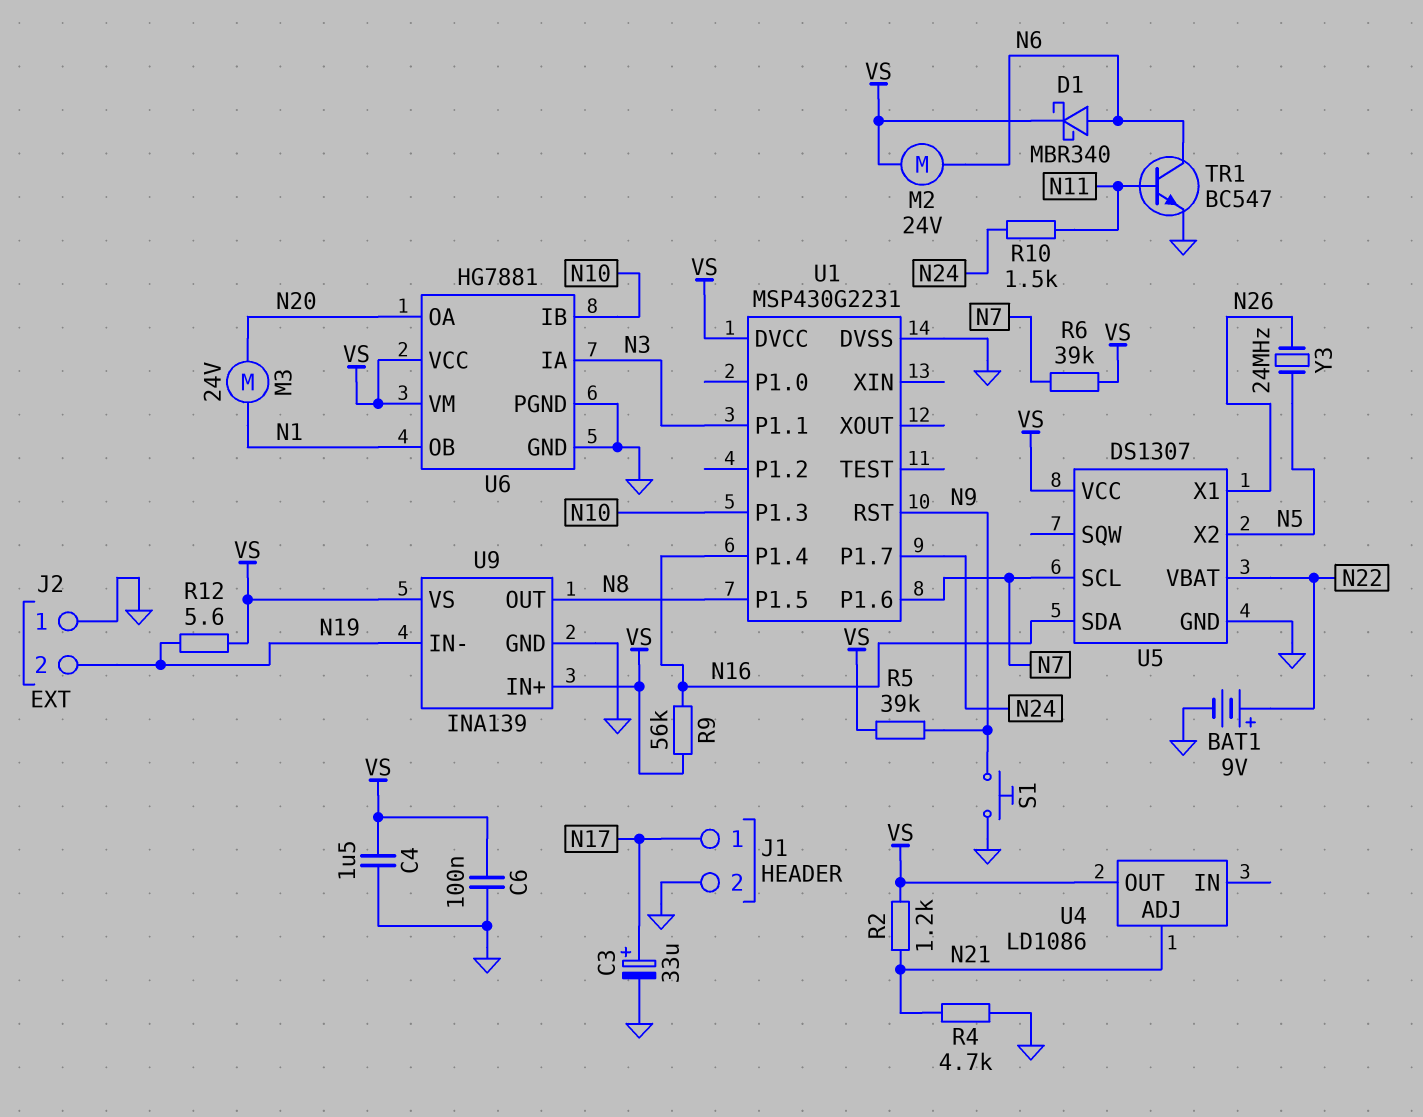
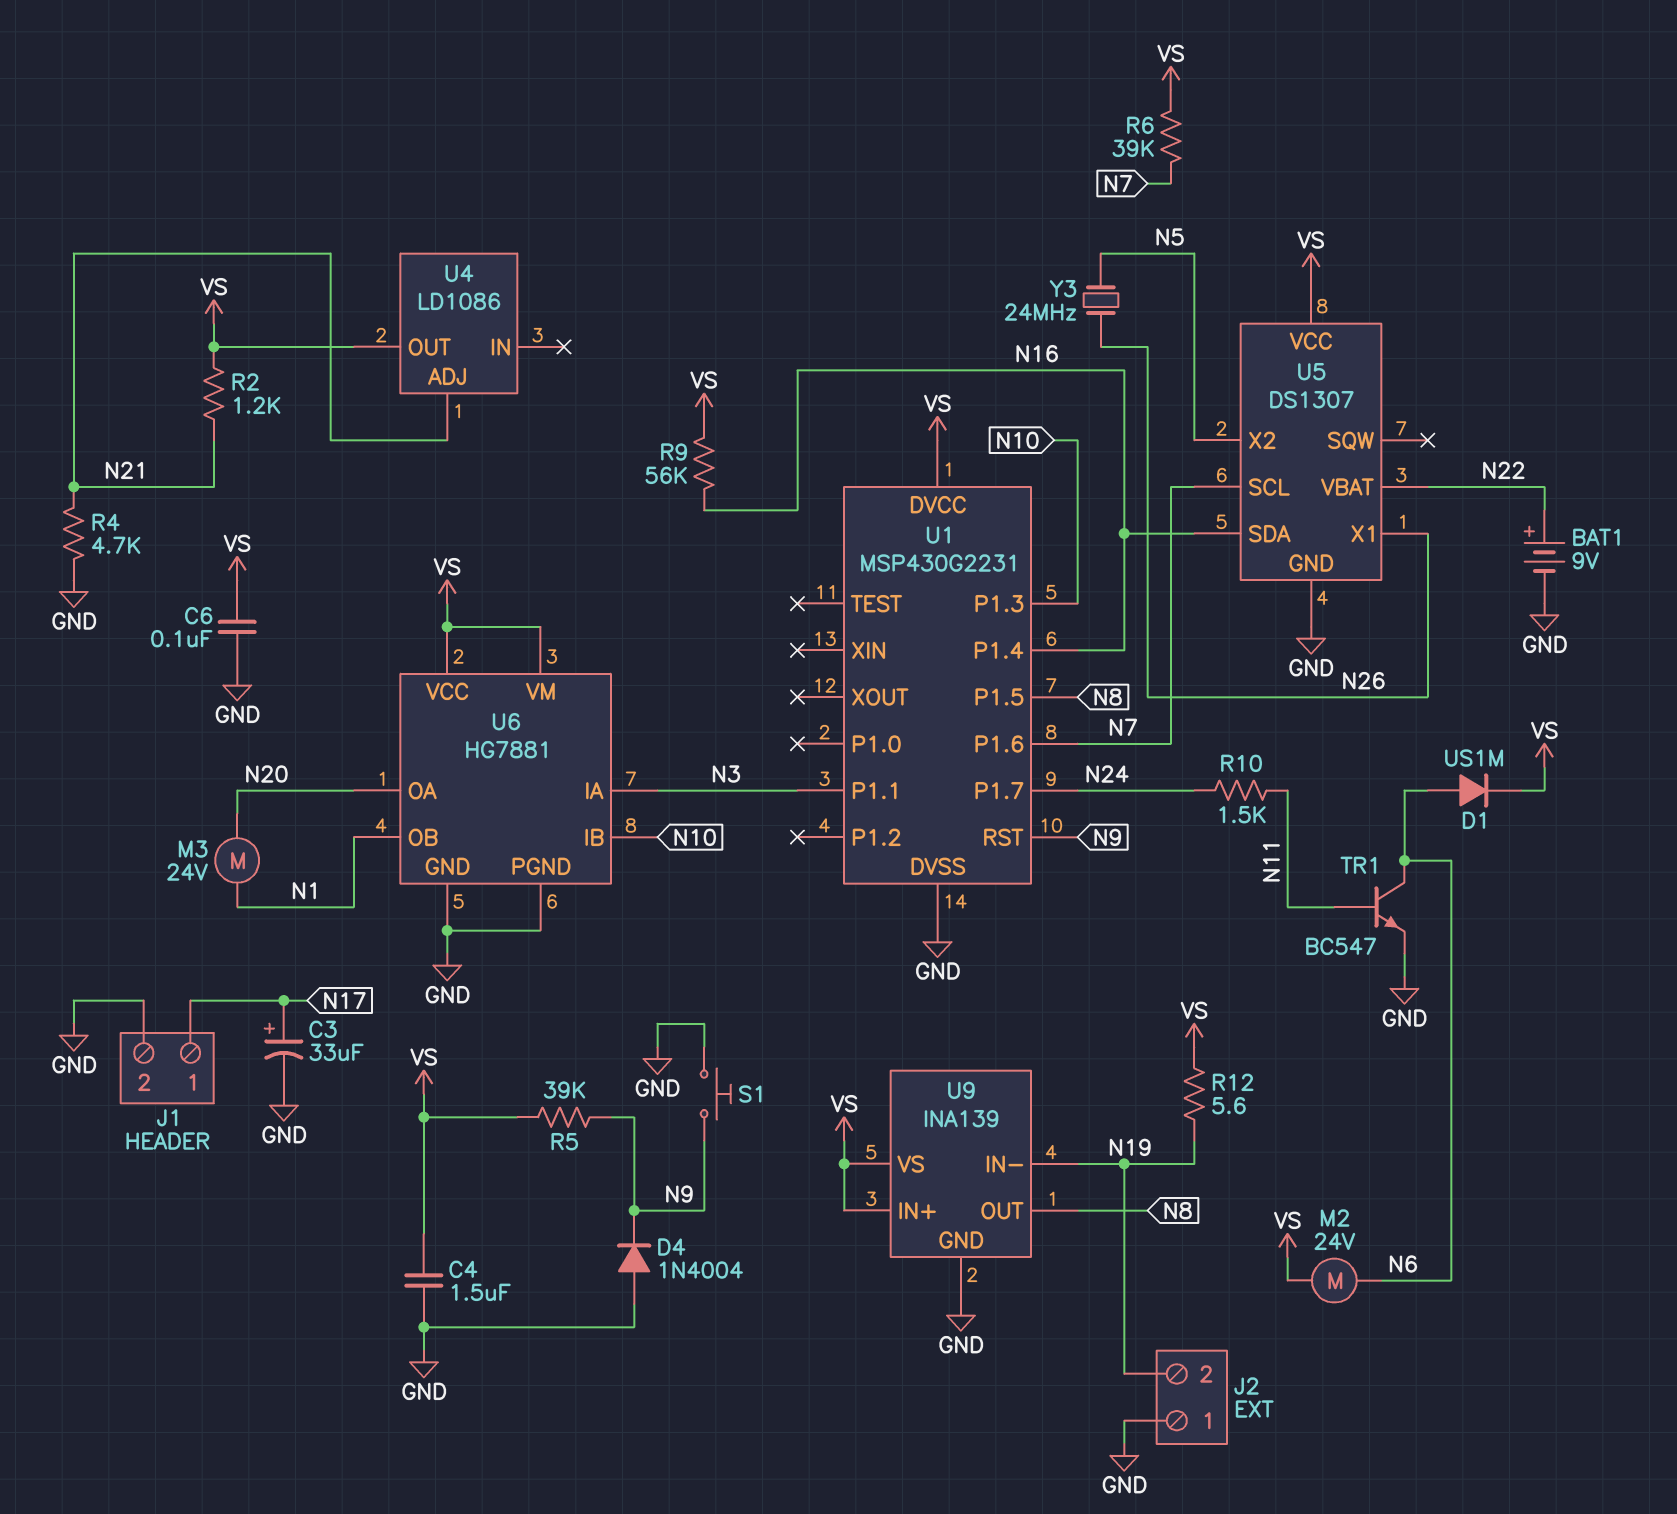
D1: schottky MBR340 (A N6, K VS) -> diode US1M (A N6, K VS)
D4: none -> diode 1N4004 (A GND, K N9)

